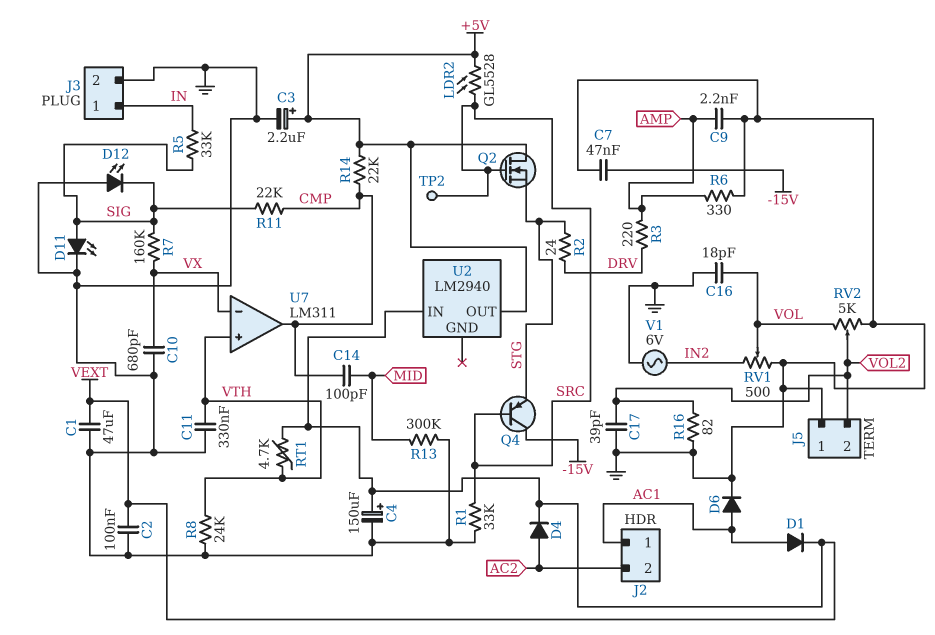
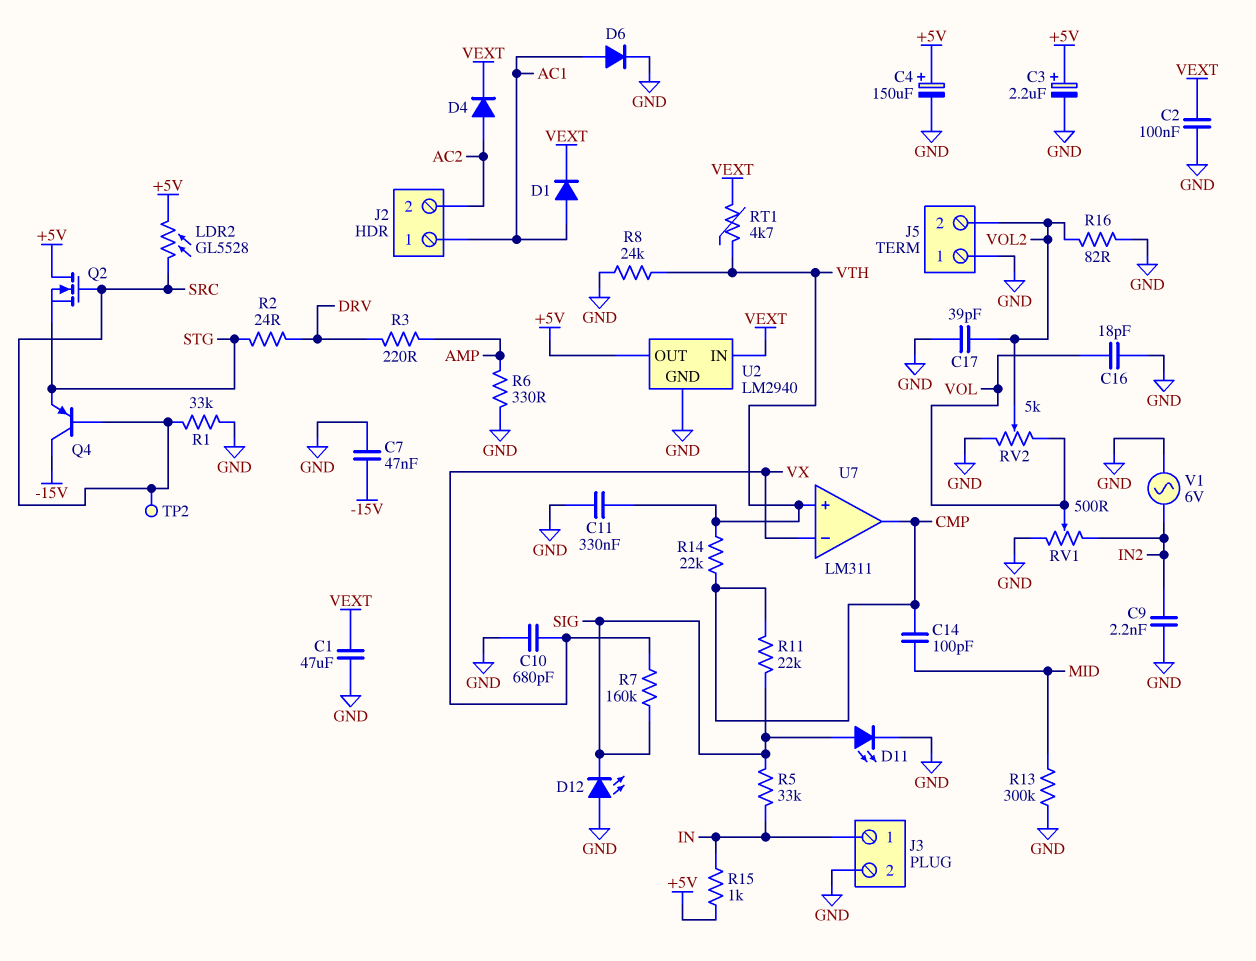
C4: 150uF (plus VEXT, minus GND) -> 150uF (plus +5V, minus GND)
C9: 2.2nF (AMP, GND) -> 2.2nF (GND, IN2)
R14: 22k (+5V, CMP) -> 22k (CMP, VTH)
R15: none -> 1k (+5V, IN)
U2 pin GND: none -> GND

